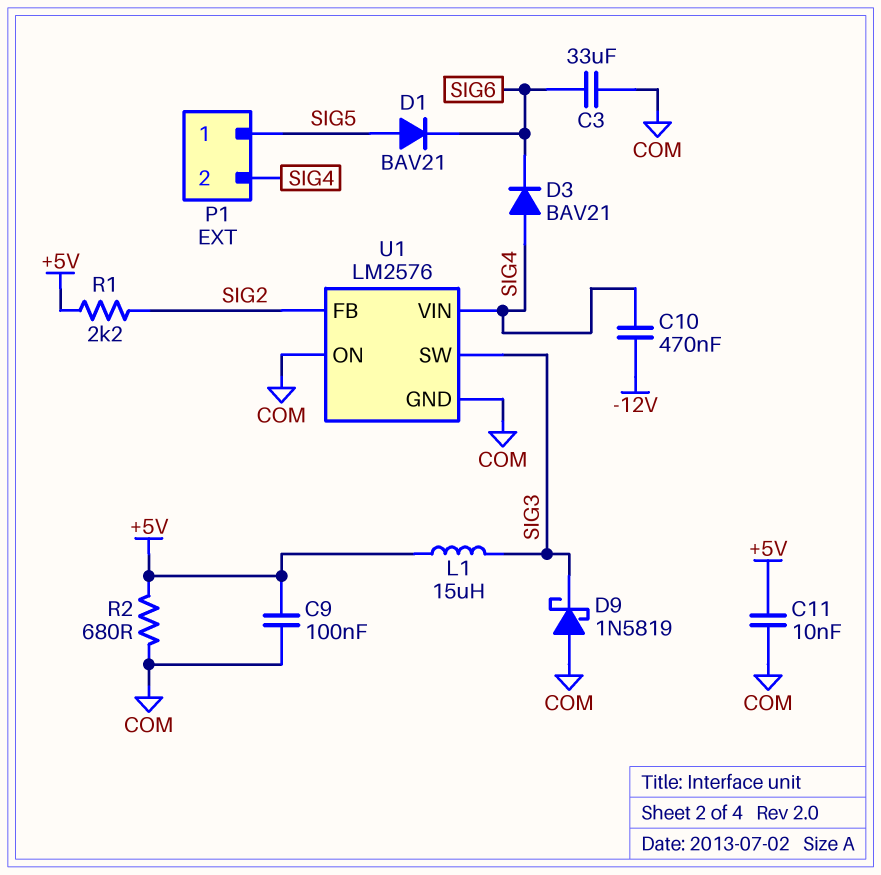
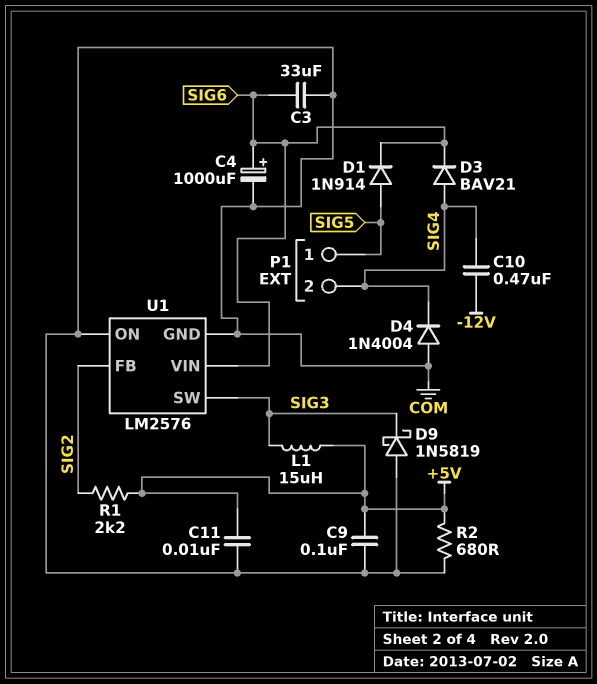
C4: none -> 1000uF (plus SIG6, minus COM)
D1: diode BAV21 (A SIG5, K SIG6) -> diode 1N914 (A SIG5, K SIG6)
D4: none -> diode 1N4004 (A COM, K SIG4)
U1 pin VIN: SIG4 -> SIG6

